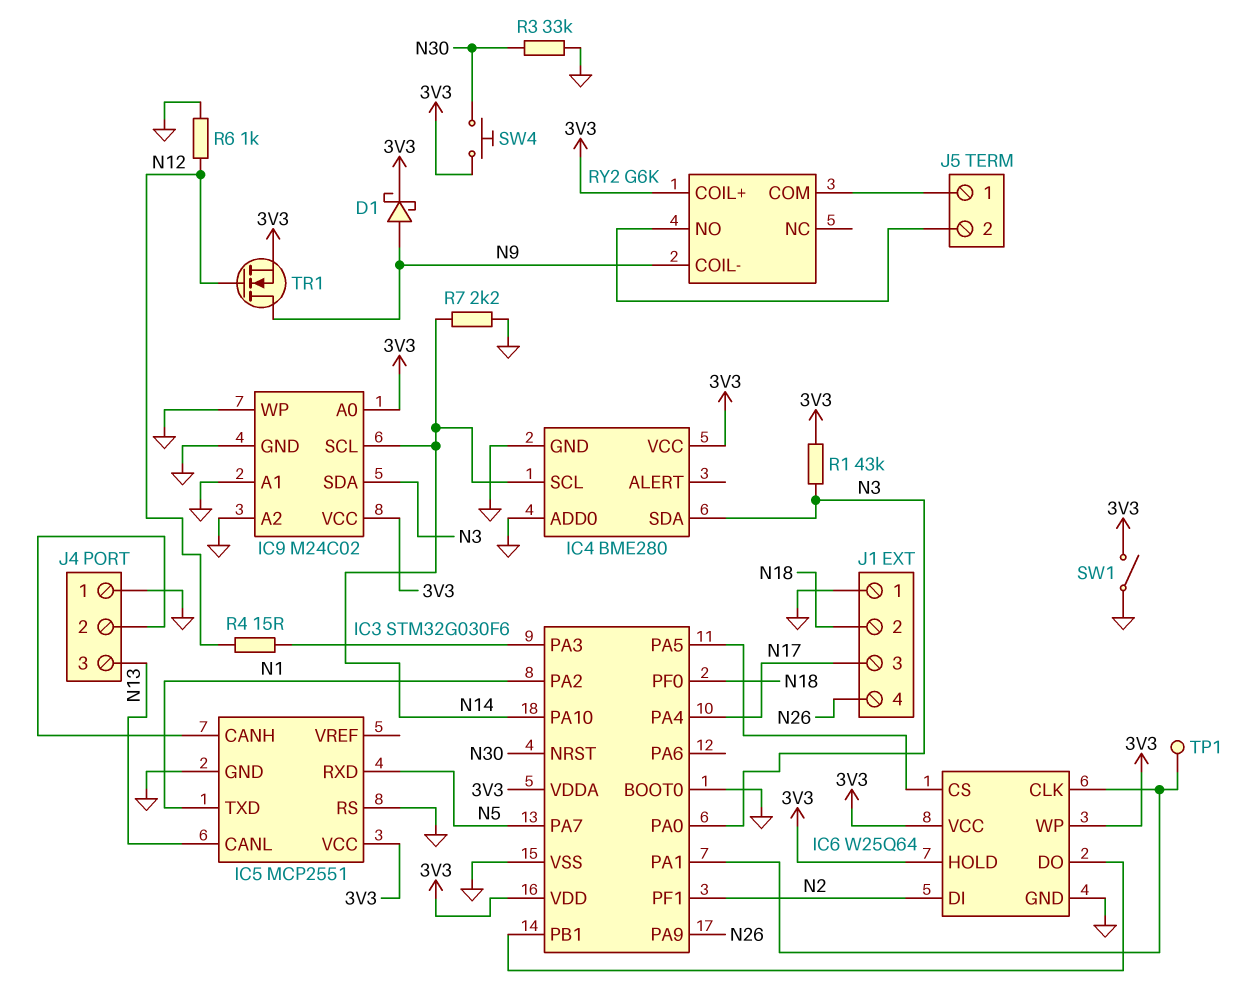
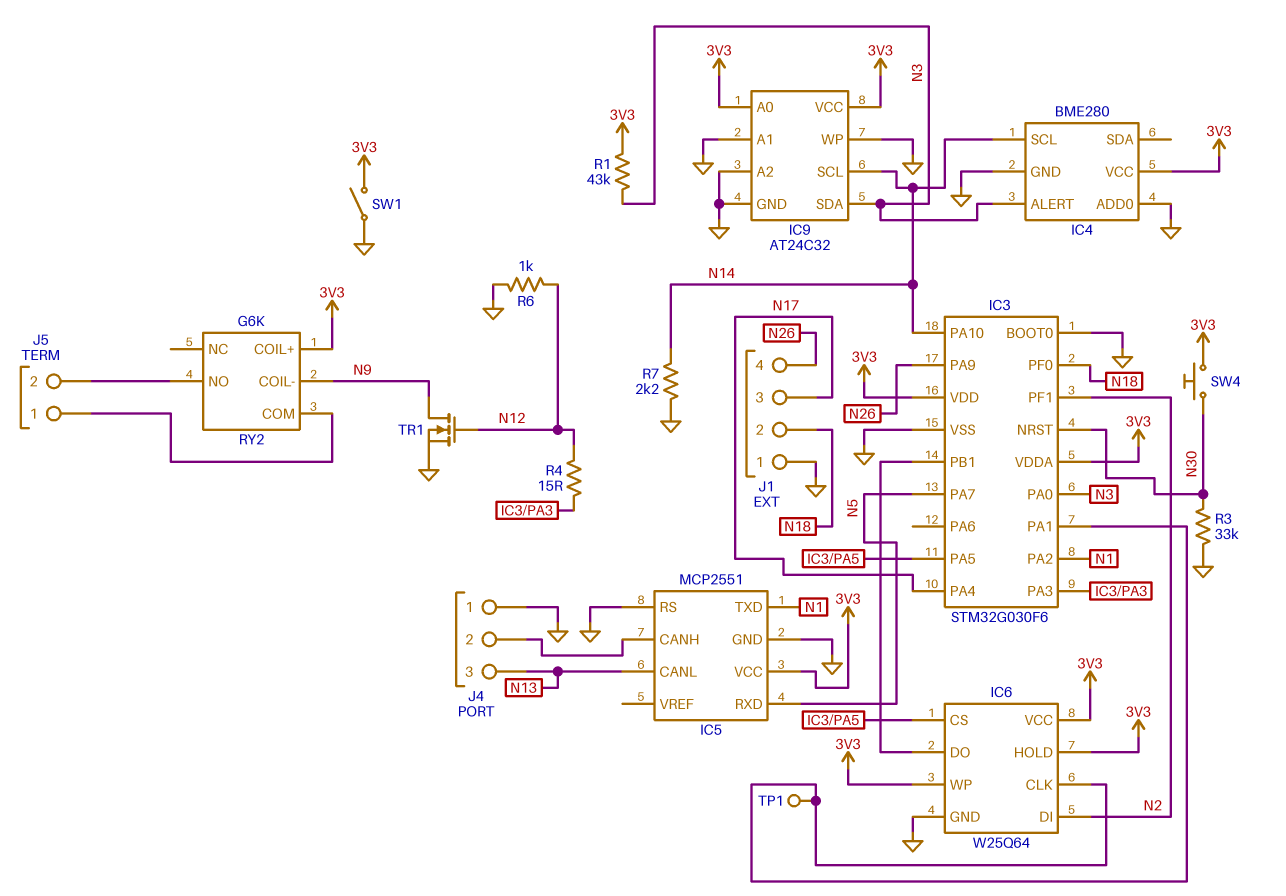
D1: schottky (A N9, K 3V3) -> none
IC4 pin ALERT: none -> N3
IC4 pin SDA: N3 -> none
IC9: M24C02 -> AT24C32
TR1: NMOS (G N12, D N9, S 3V3) -> NMOS (G N12, D N9, S GND)

